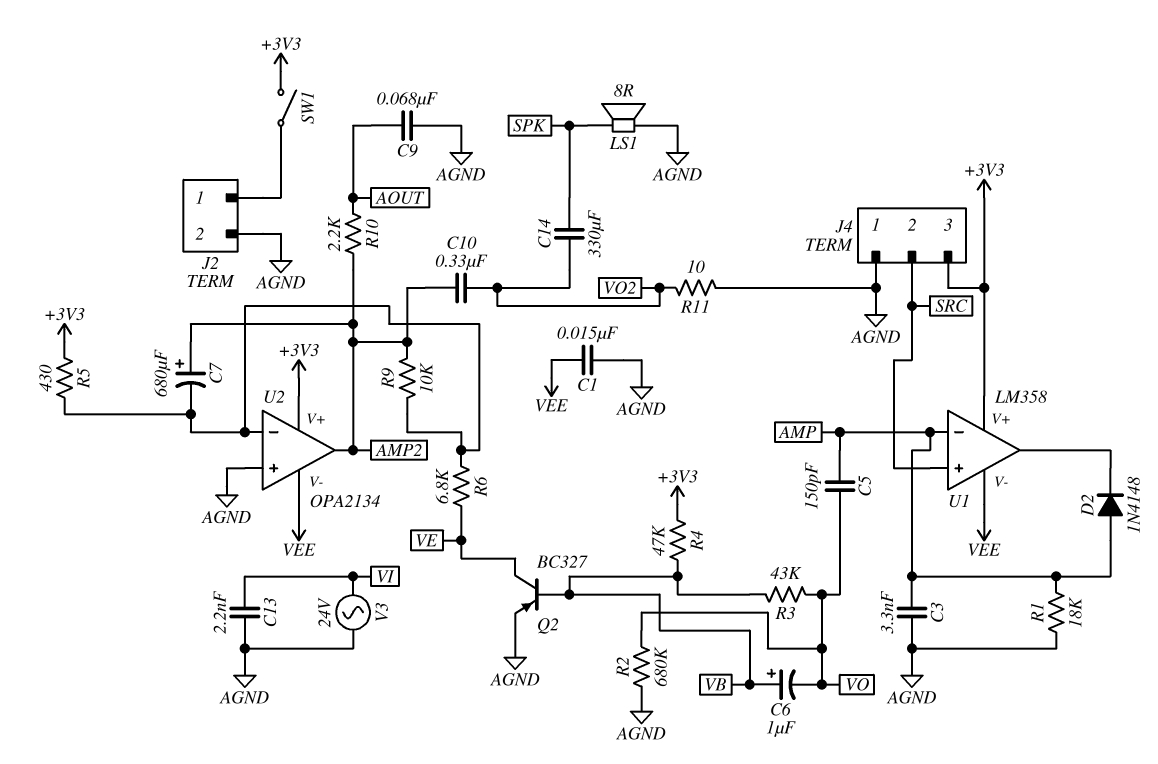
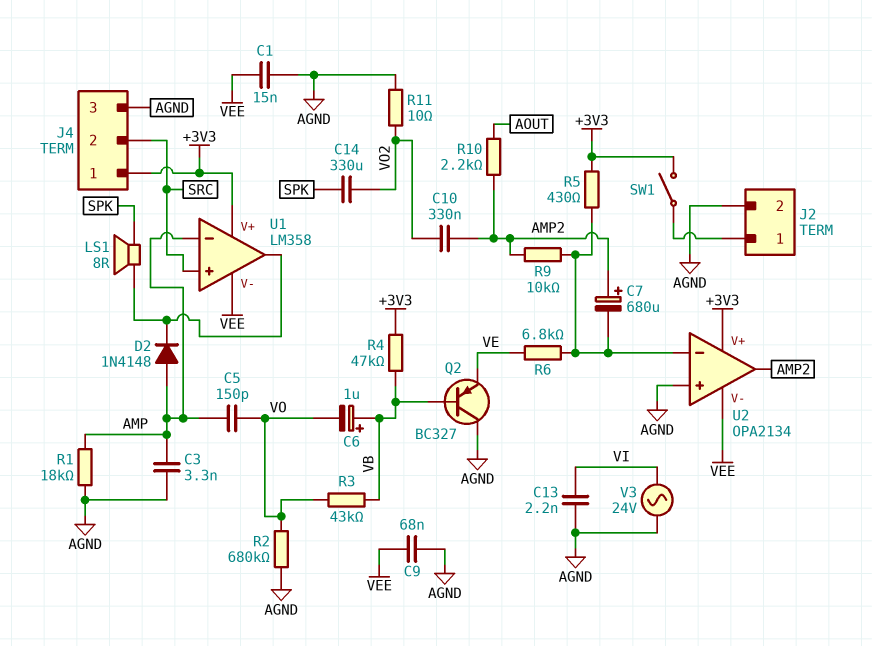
C9: 68nF (AGND, AOUT) -> 68nF (AGND, VEE)
J4 pin 1: AGND -> +3V3
J4 pin 3: +3V3 -> AGND
LS1: speaker 8R (AGND, SPK) -> speaker 8R (SPK, U1/out)
Q2: PNP BC327 (B VB, C VE, E AGND) -> PNP BC327 (B VB, C AGND, E VE)

